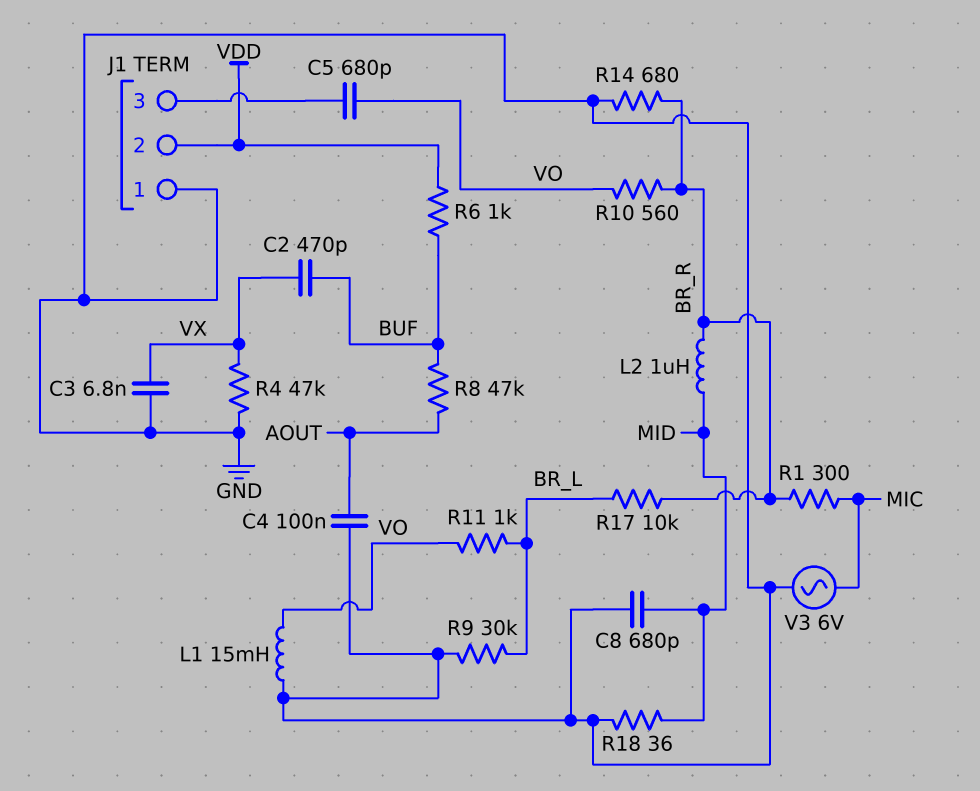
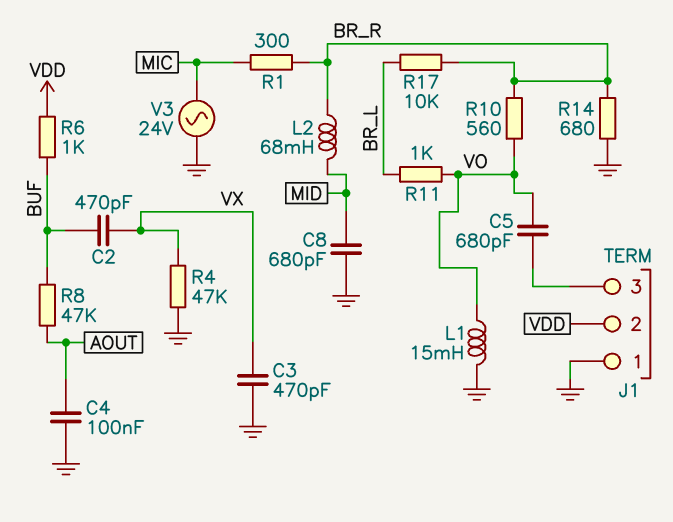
C3: 6.8nF (GND, VX) -> 470pF (GND, VX)
L2: 1uH (BR_R, MID) -> 68mH (BR_R, MID)
R9: 30k (BR_L, GND) -> none
R18: 36 (GND, MID) -> none
V3: AC 6V (GND, MIC) -> AC 24V (GND, MIC)

